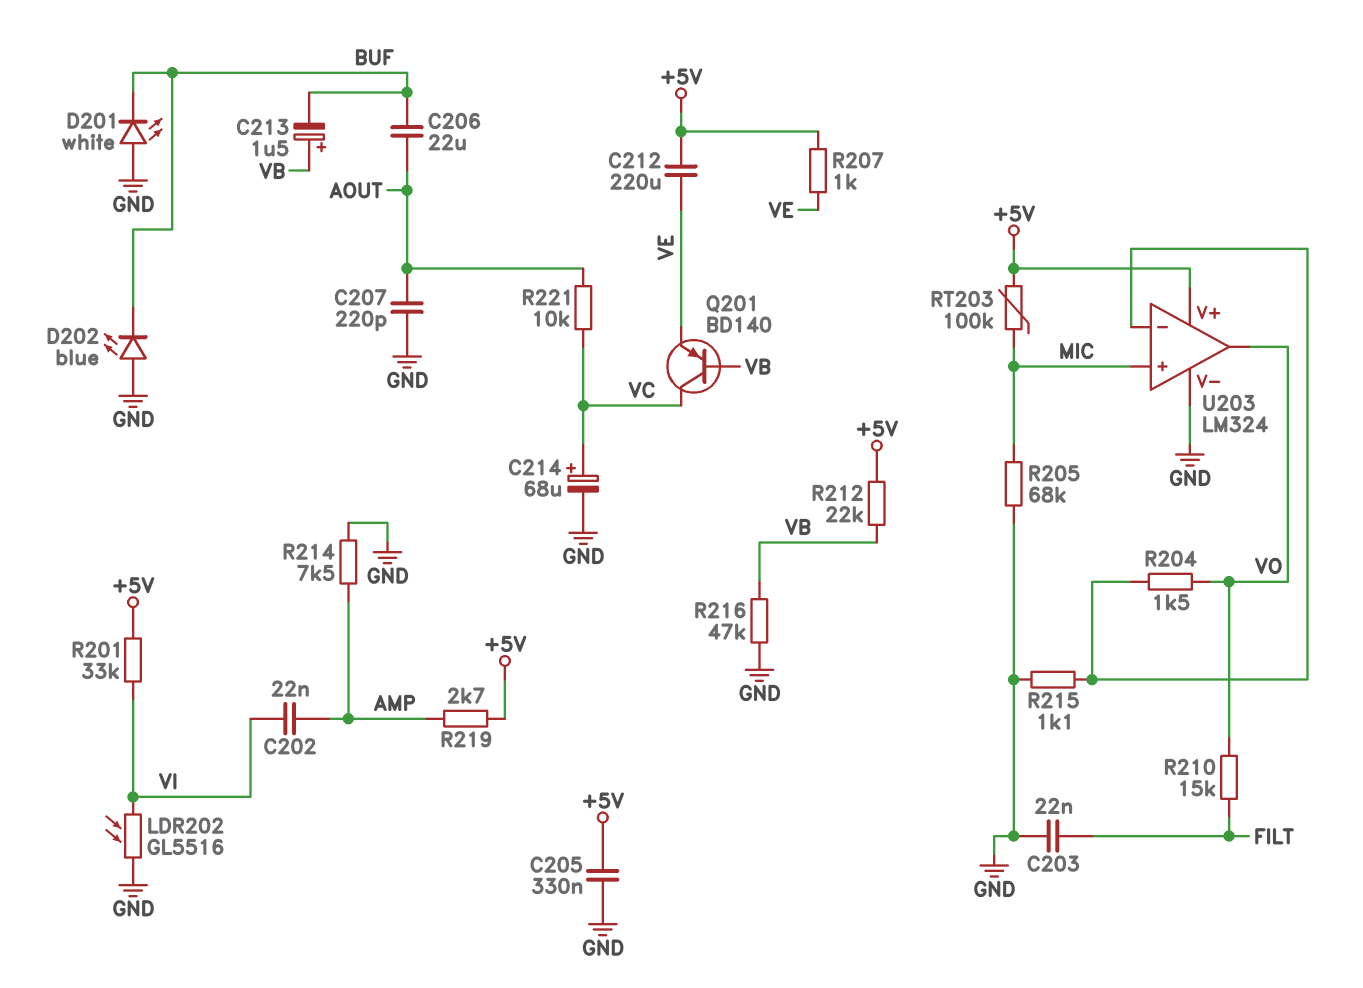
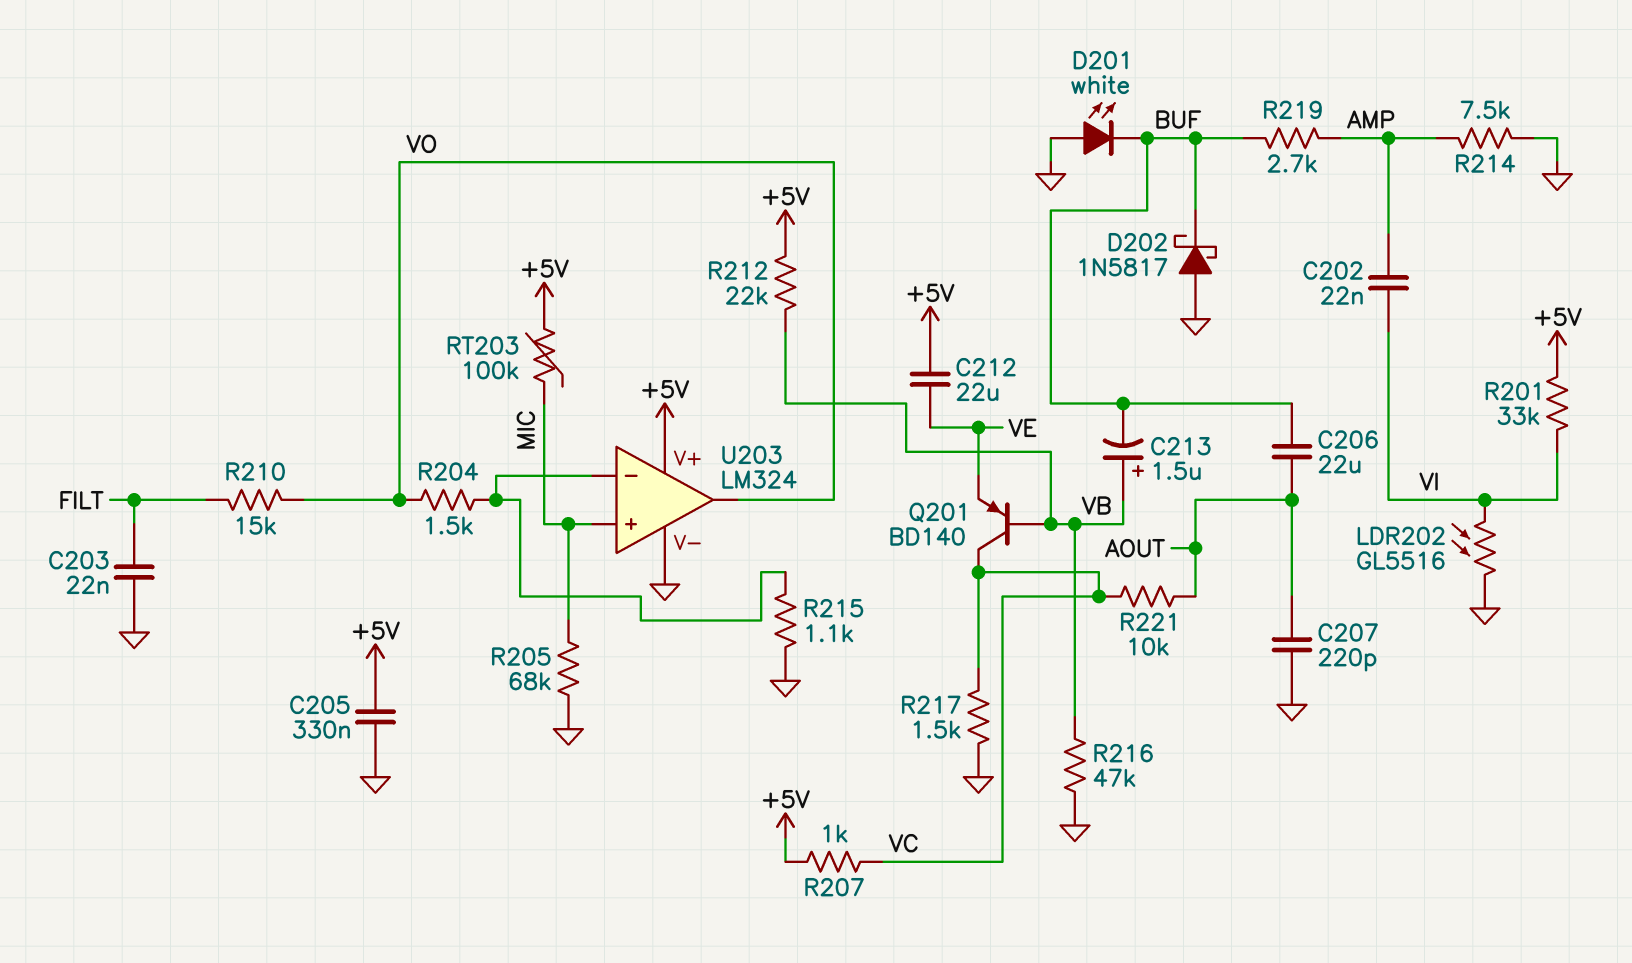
C212: 220uF (+5V, VE) -> 22uF (+5V, VE)
C214: 68uF (plus VC, minus GND) -> none
D202: LED blue (A GND, K BUF) -> schottky 1N5817 (A GND, K BUF)
R207: 1k (+5V, VE) -> 1k (+5V, VC)
R217: none -> 1.5k (GND, VC)
R219: 2.7k (+5V, AMP) -> 2.7k (AMP, BUF)

